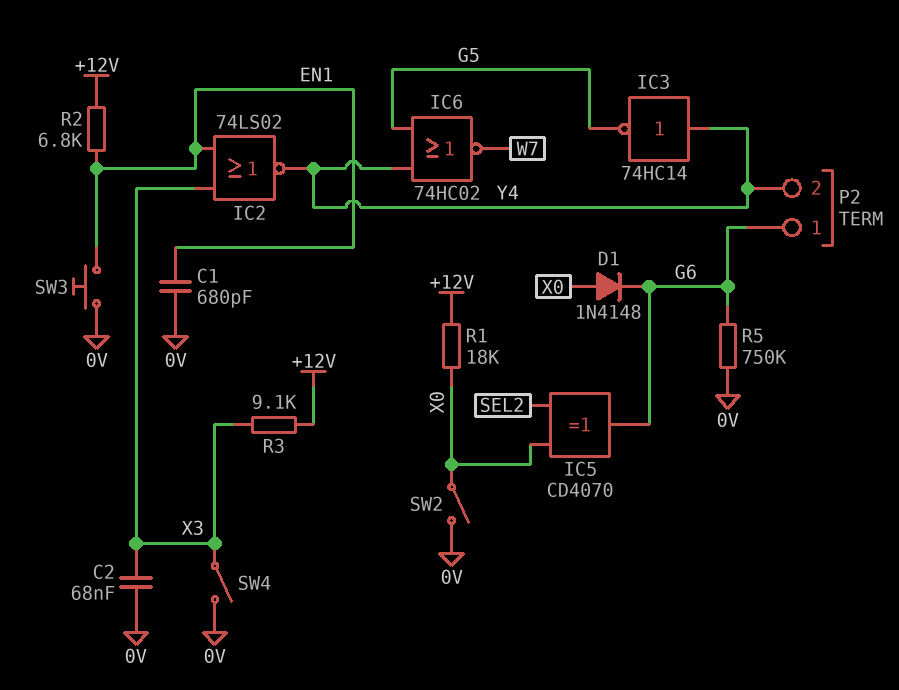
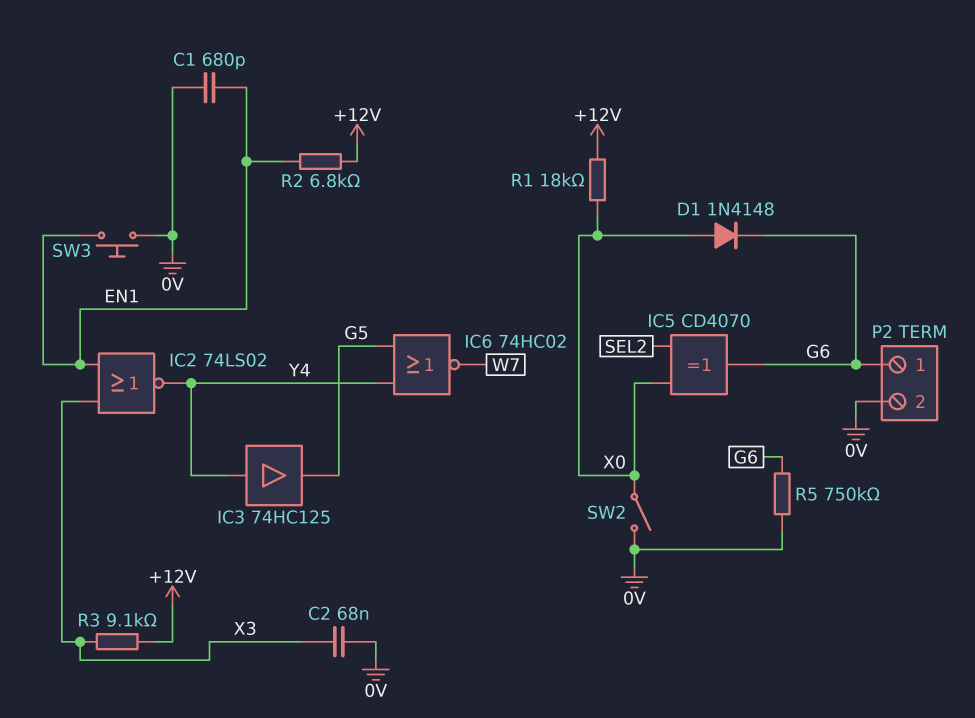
IC3: NOT 74HC14 (in Y4, out G5) -> buffer 74HC125 (in Y4, out G5)
P2 pin 2: Y4 -> 0V
SW4: switch (0V, X3) -> none

